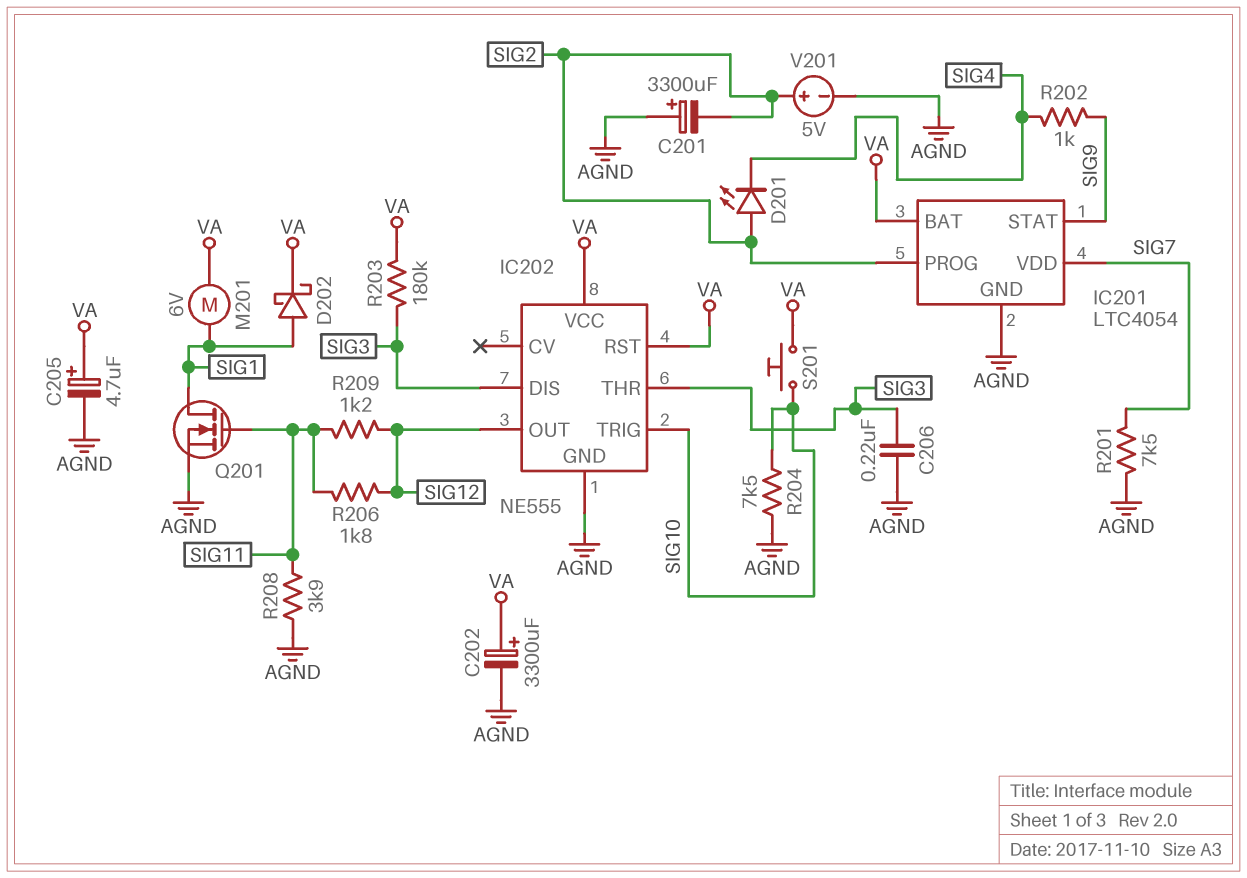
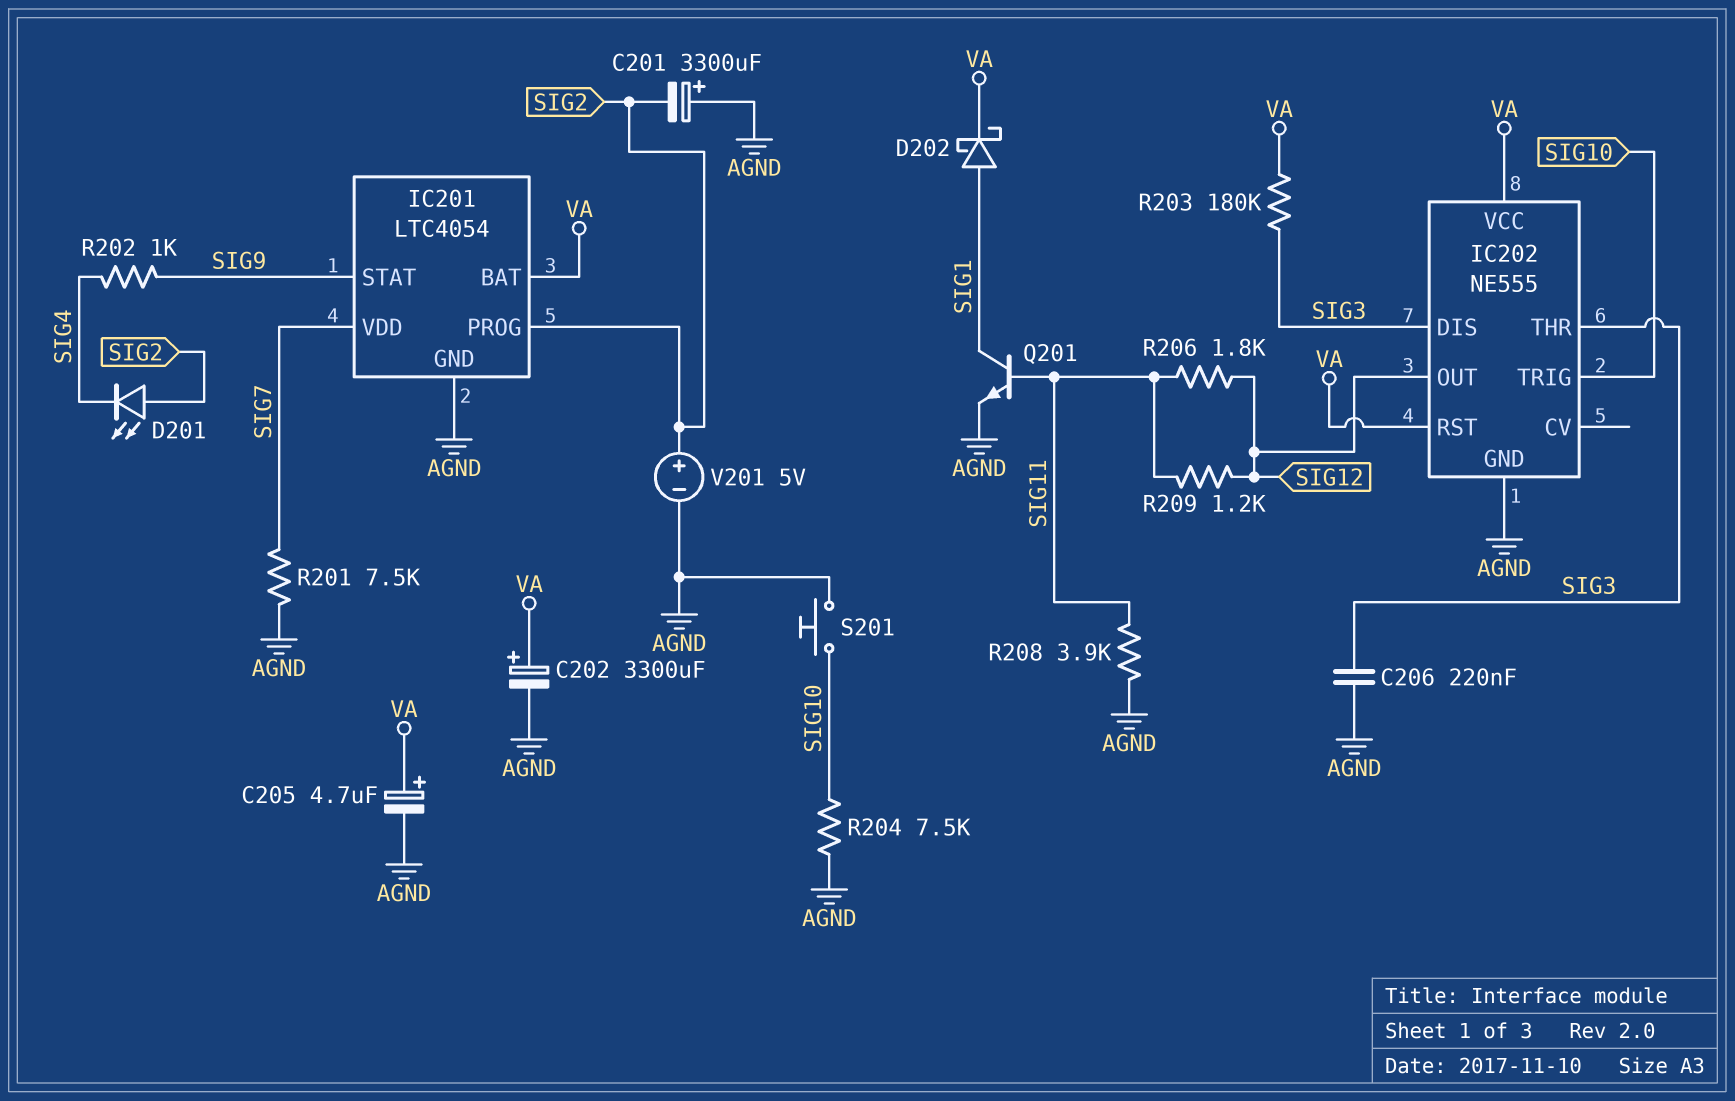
M201: motor 6V (SIG1, VA) -> none
Q201: NMOS (G SIG11, D SIG1, S AGND) -> NPN (B SIG11, C SIG1, E AGND)
S201: button (SIG10, VA) -> button (AGND, SIG10)

